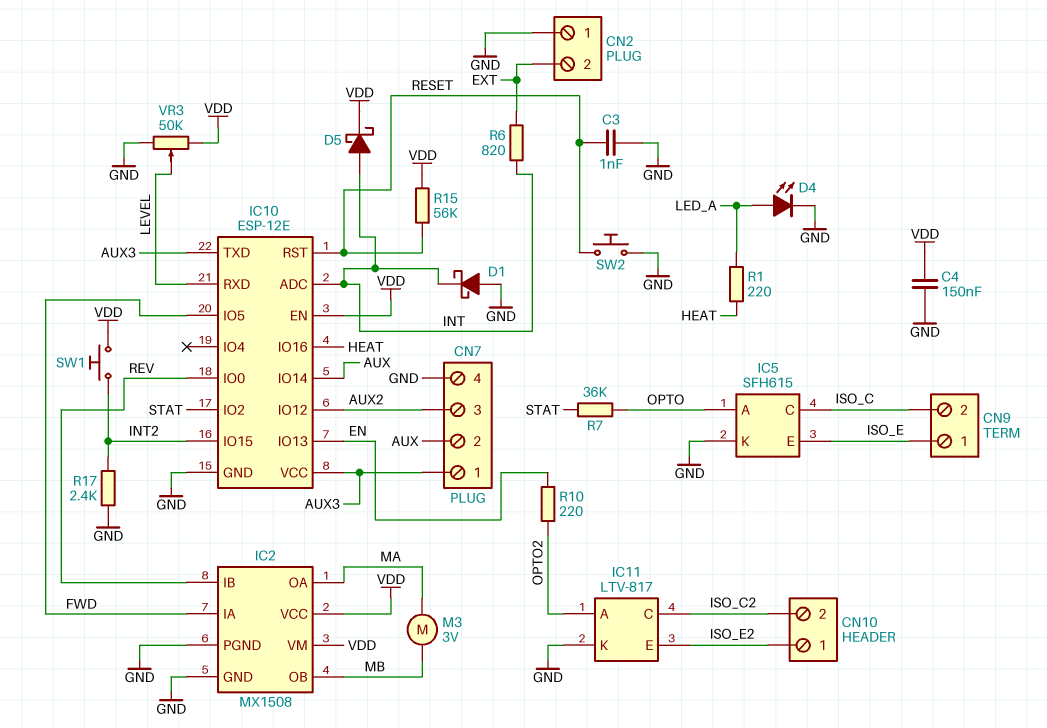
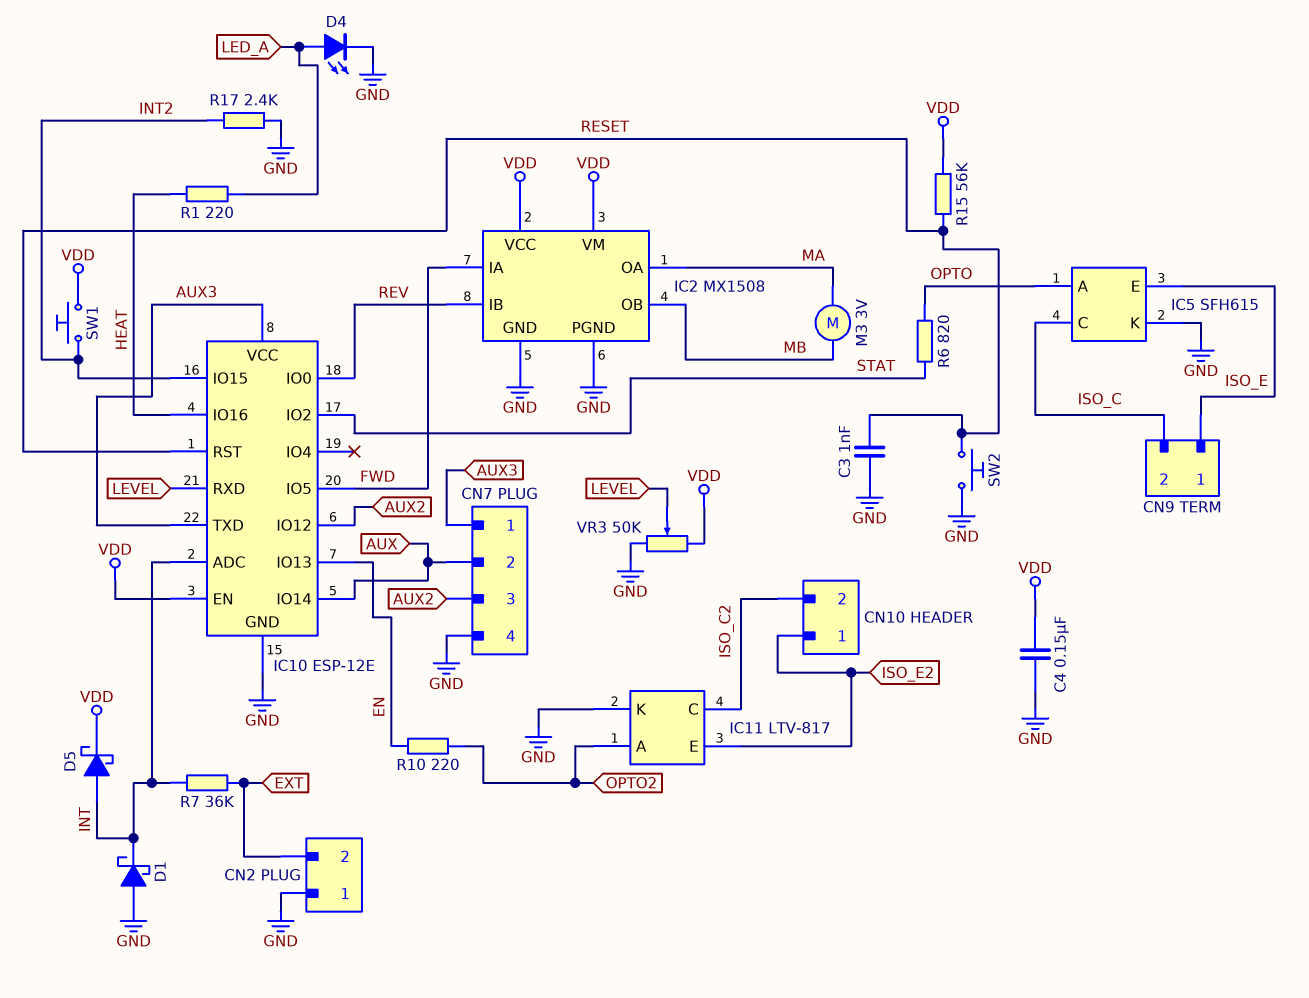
R6: 820 (EXT, INT) -> 820 (OPTO, STAT)
R7: 36k (OPTO, STAT) -> 36k (EXT, INT)

